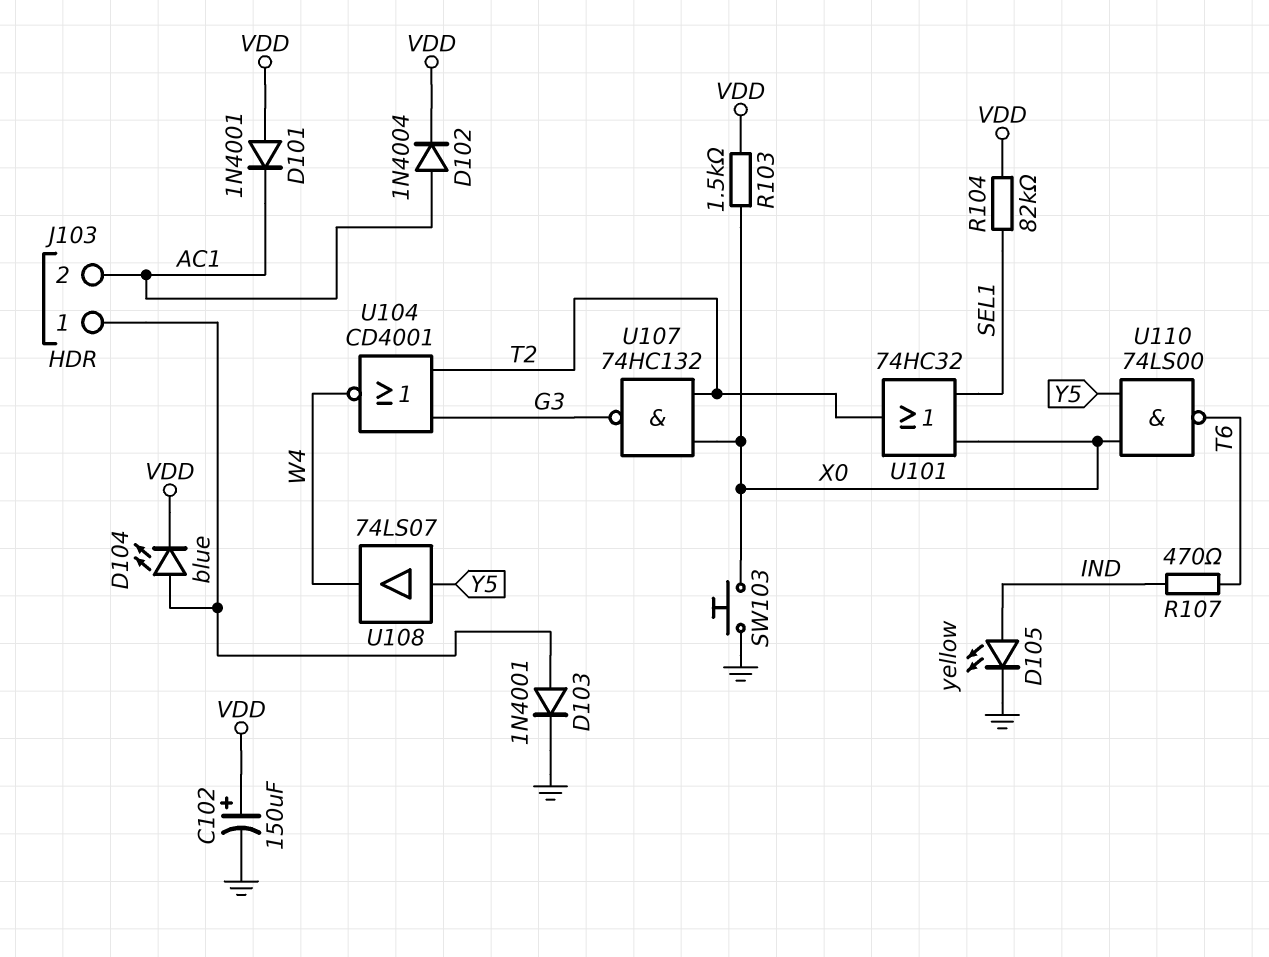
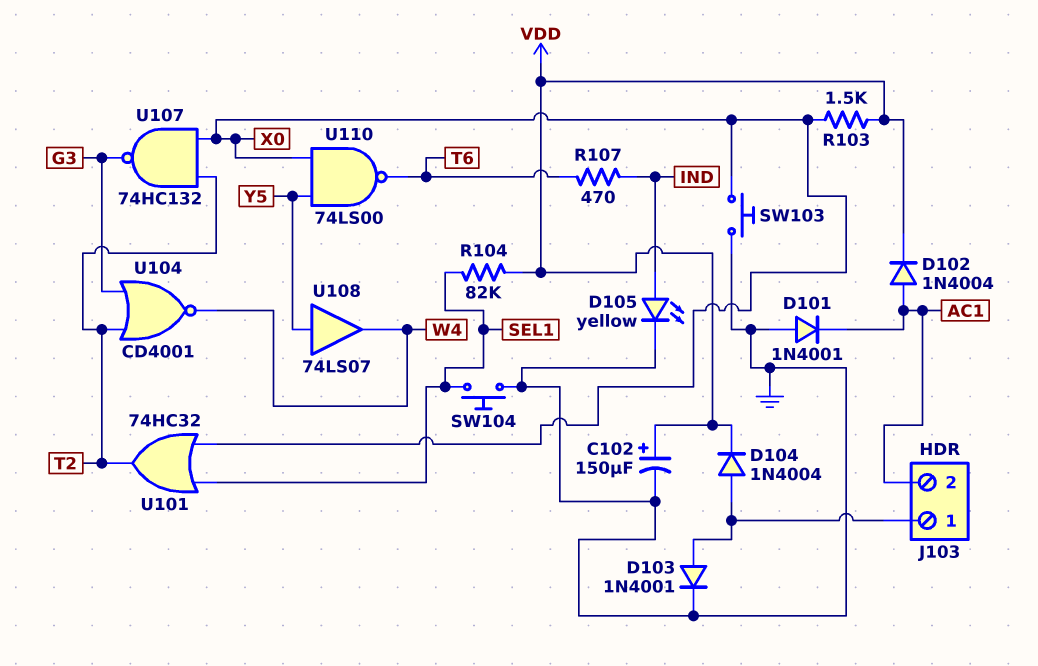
D101: diode 1N4001 (A VDD, K AC1) -> diode 1N4001 (A GND, K AC1)
D104: LED blue (A J103/1, K VDD) -> diode 1N4004 (A J103/1, K VDD)
SW104: none -> button (GND, SEL1)

